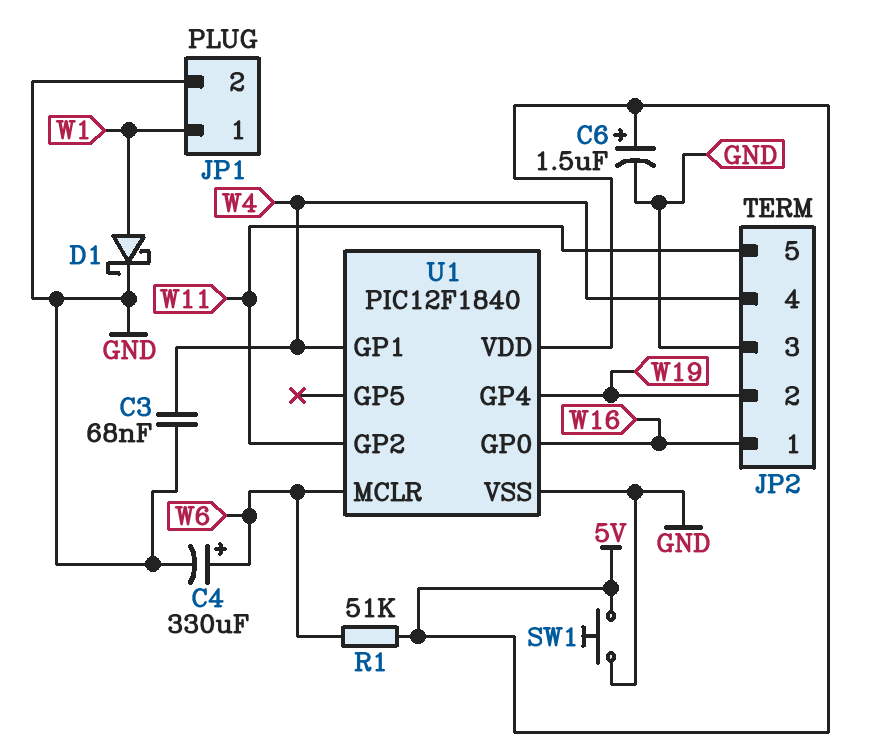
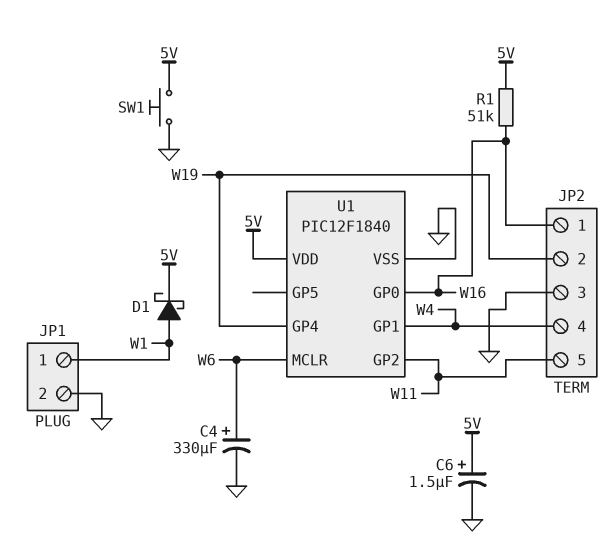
C3: 68nF (GND, W4) -> none
D1: schottky (A W1, K GND) -> schottky (A W1, K 5V)
R1: 51k (5V, W6) -> 51k (5V, W16)

